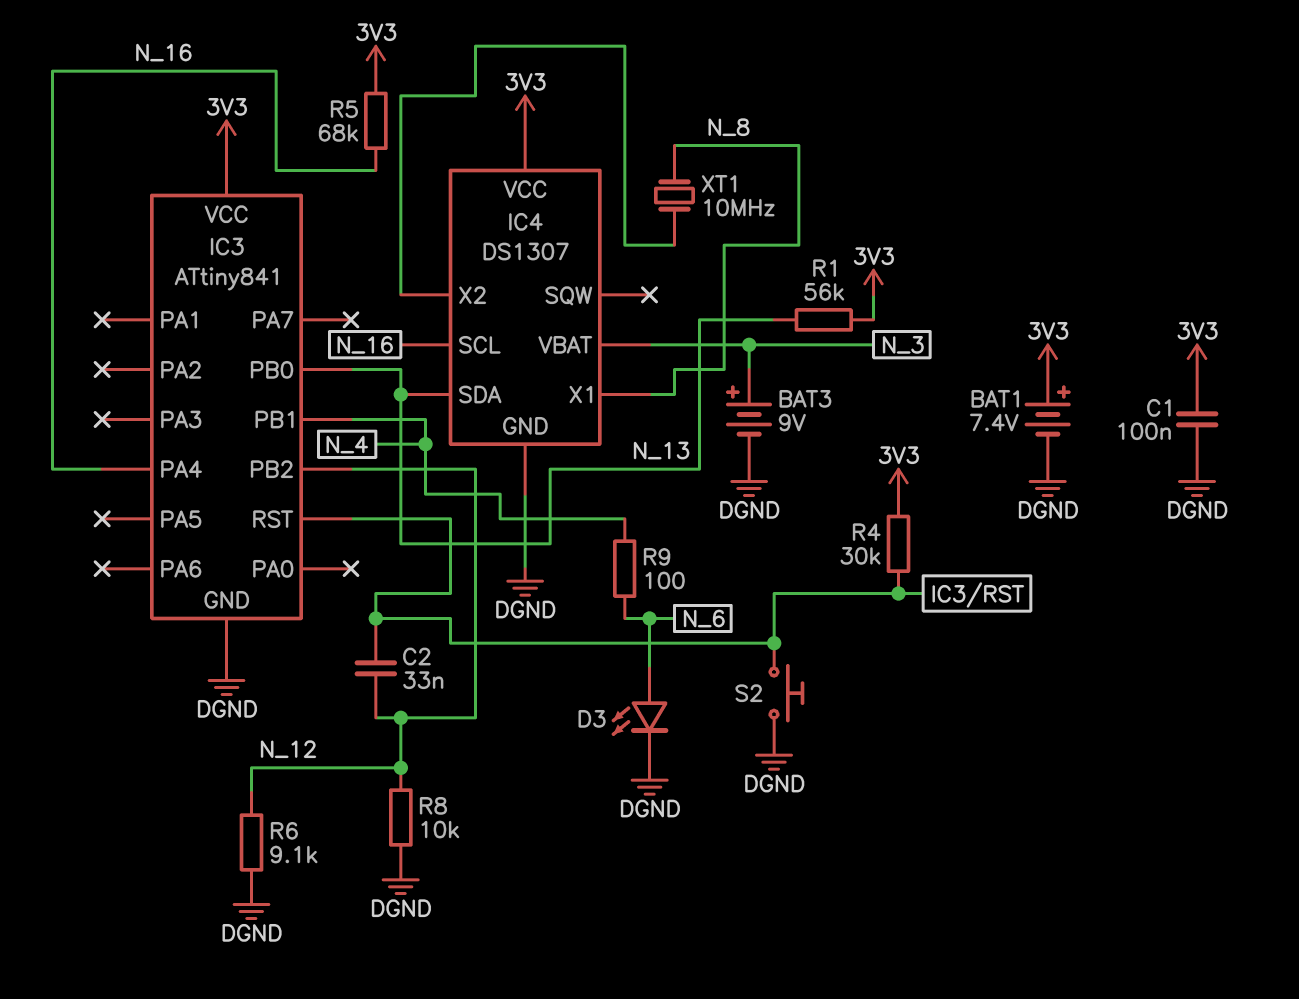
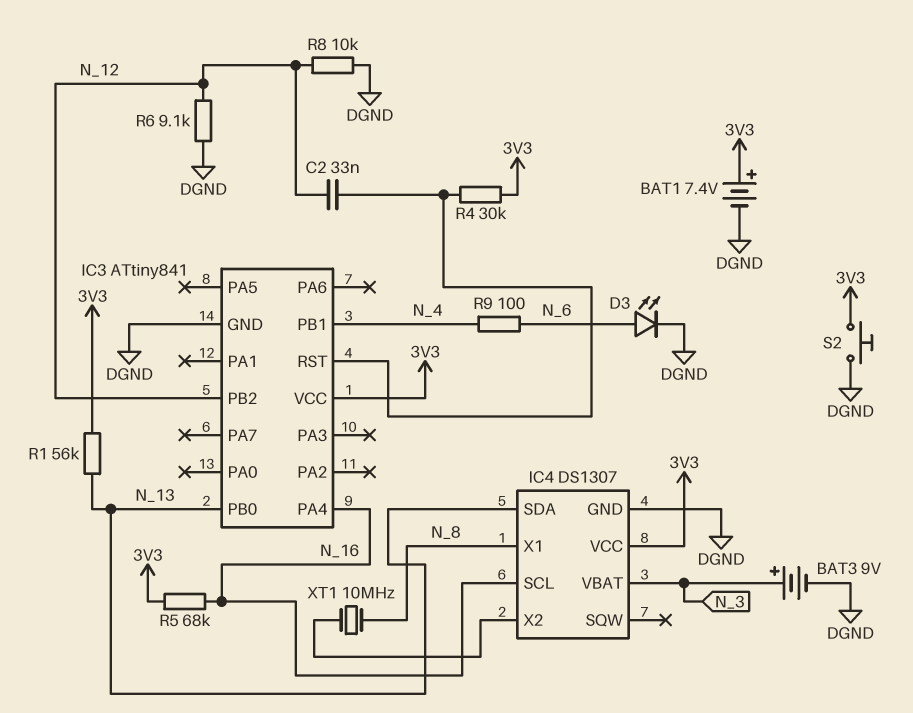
C1: 100nF (3V3, DGND) -> none
S2: button (DGND, IC3/RST) -> button (3V3, DGND)

